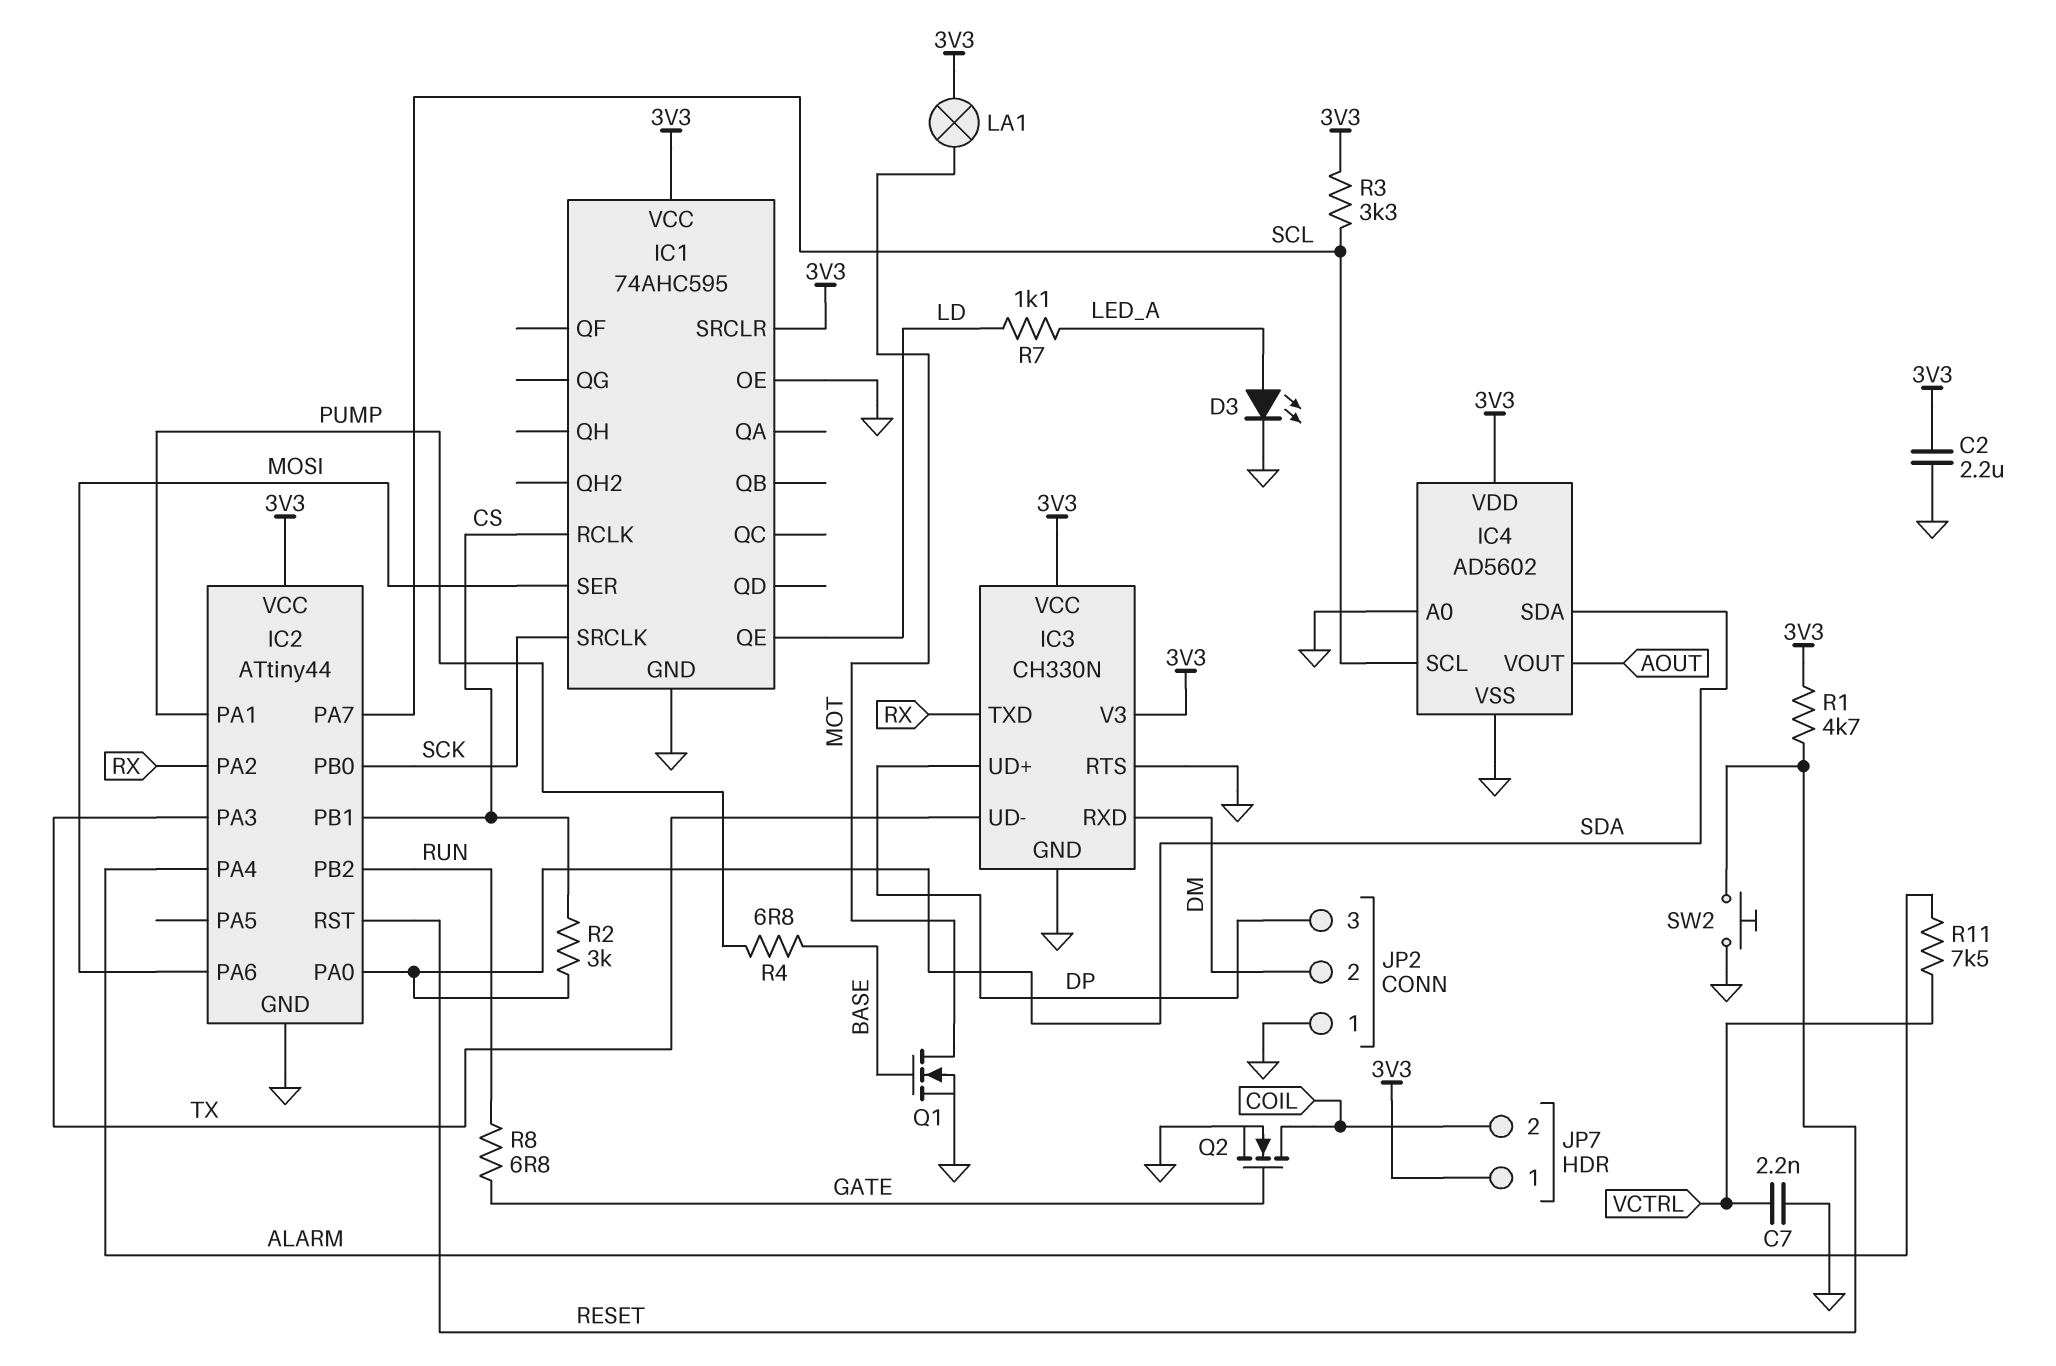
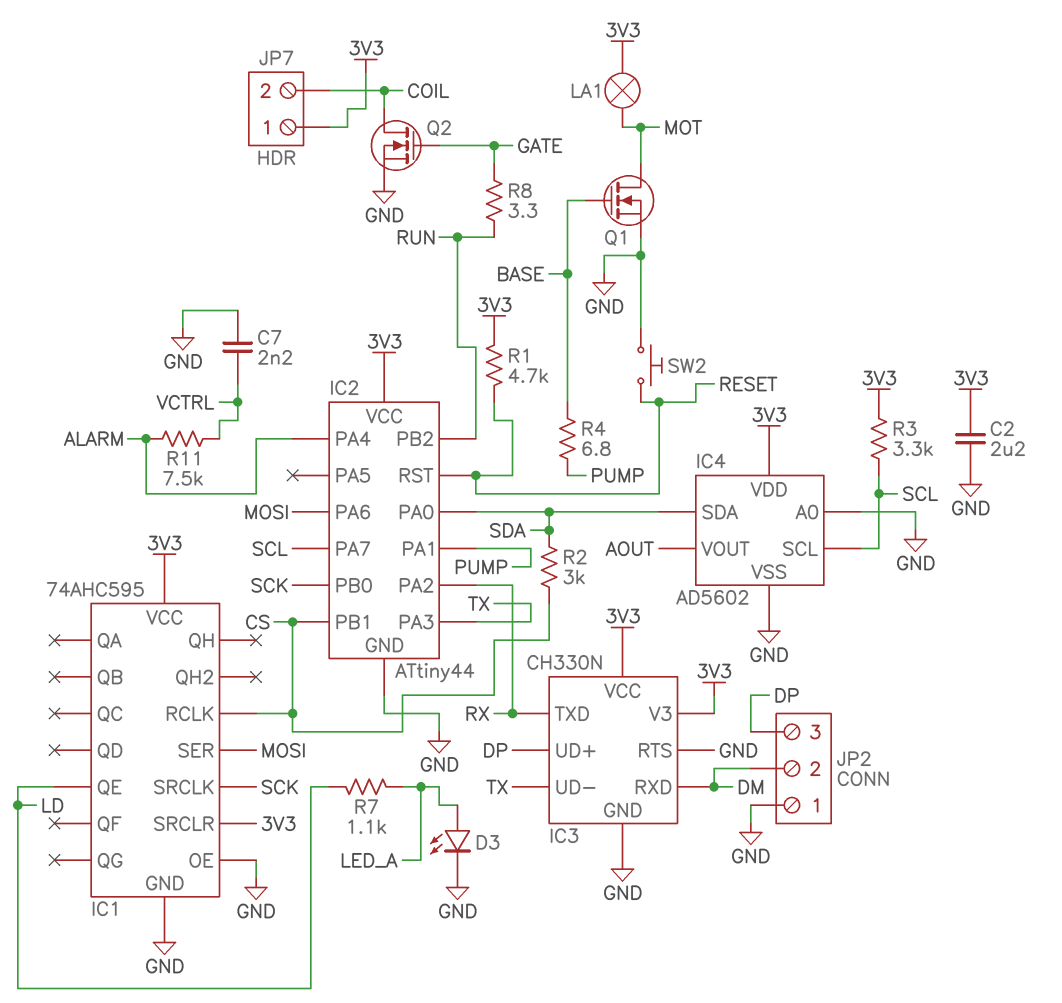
R8: 6.8 (GATE, RUN) -> 3.3 (GATE, RUN)

